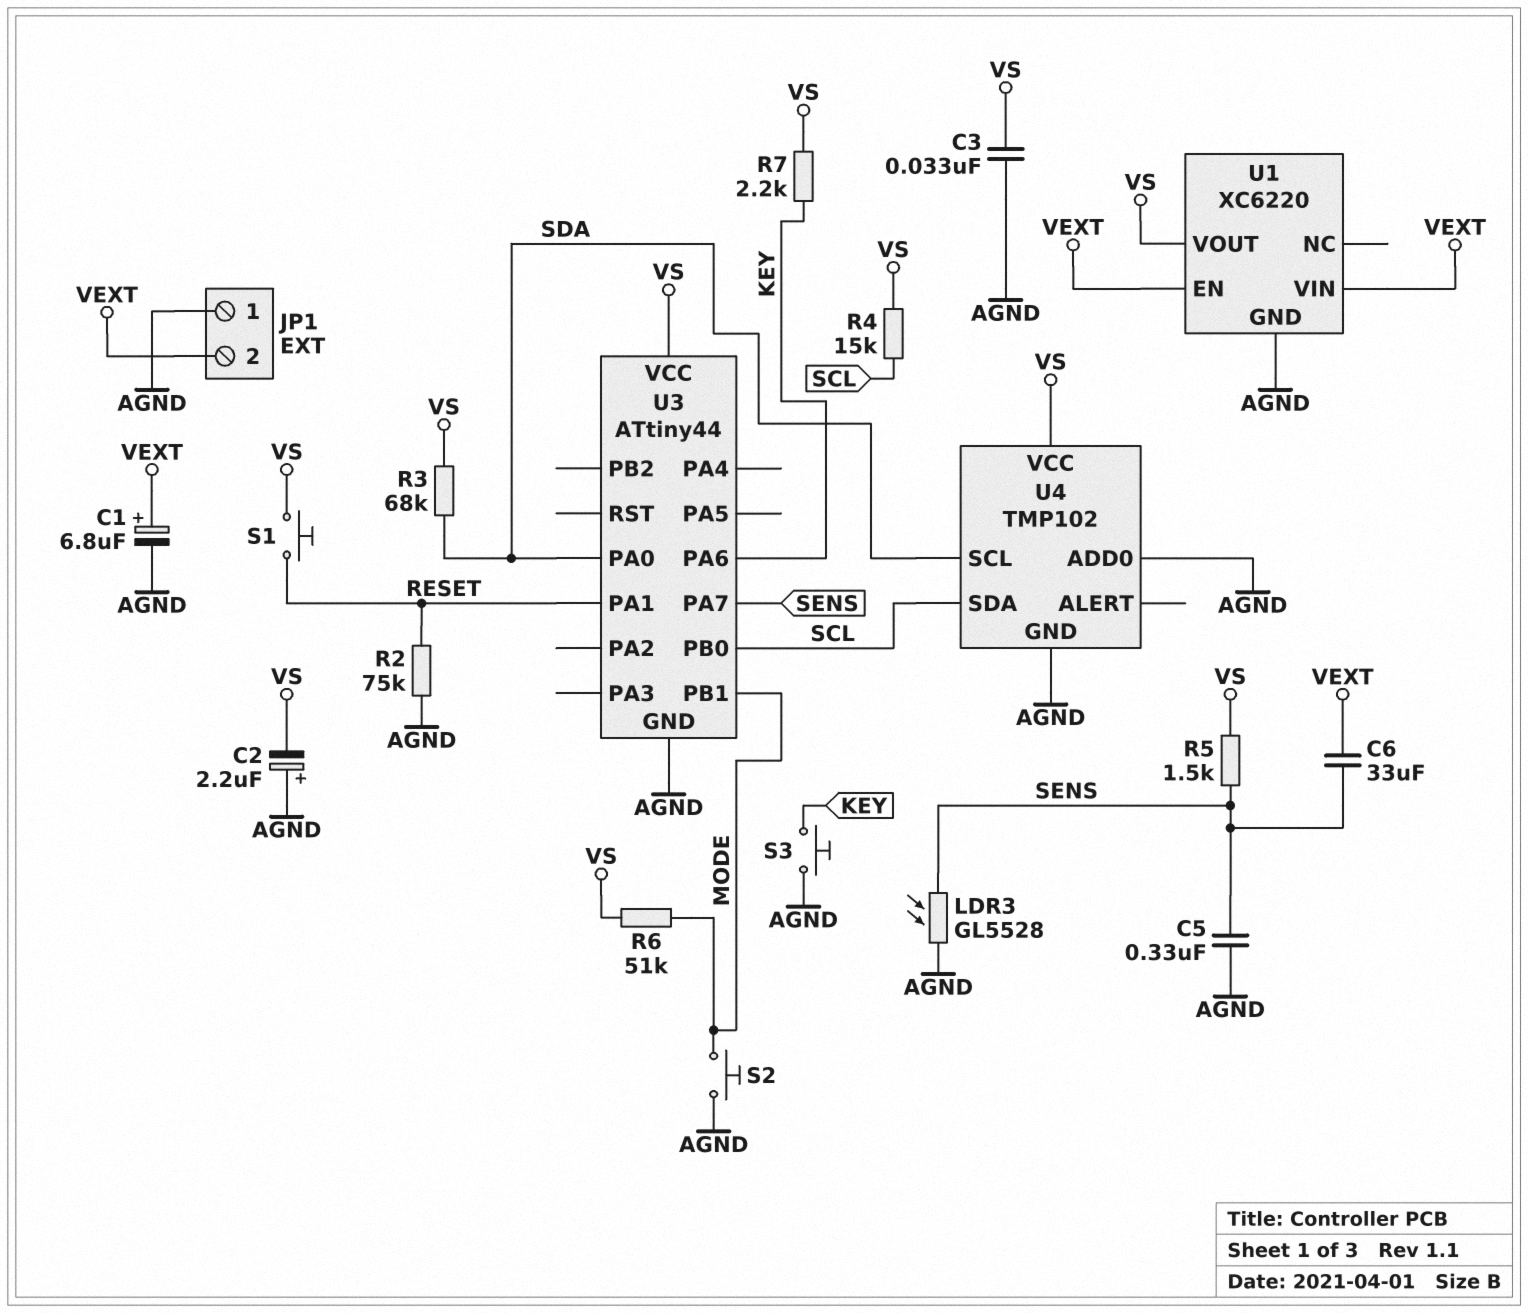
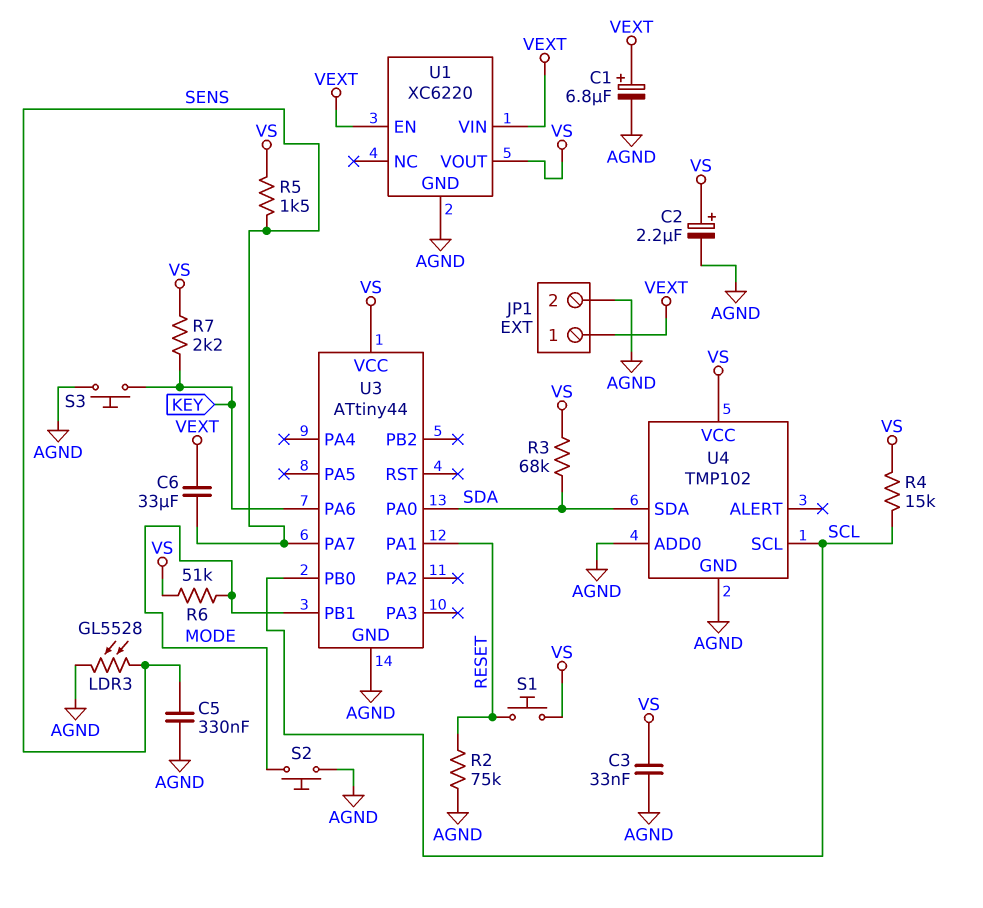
C2: 2.2uF (plus AGND, minus VS) -> 2.2uF (plus VS, minus AGND)
JP1 pin 1: AGND -> VEXT
JP1 pin 2: VEXT -> AGND
U4 pin SCL: SDA -> SCL
U4 pin SDA: SCL -> SDA

